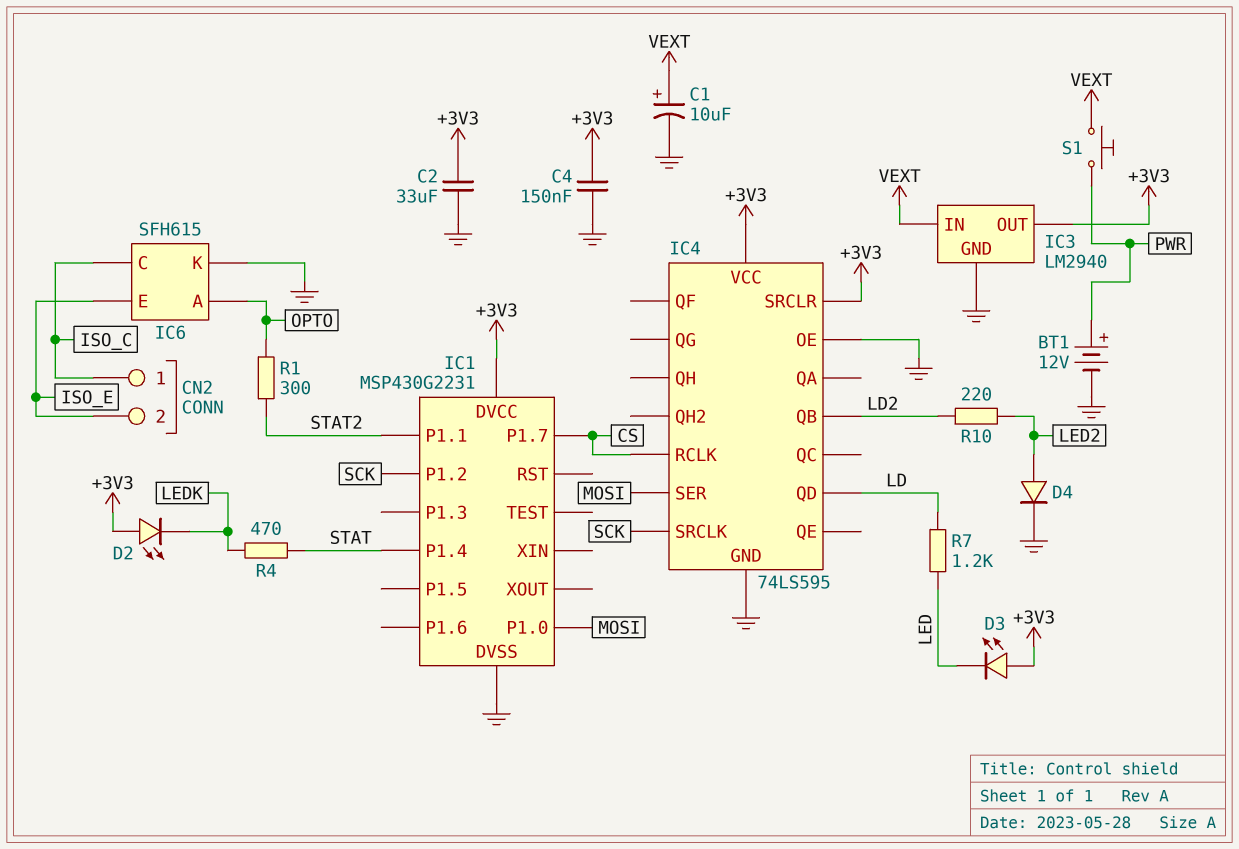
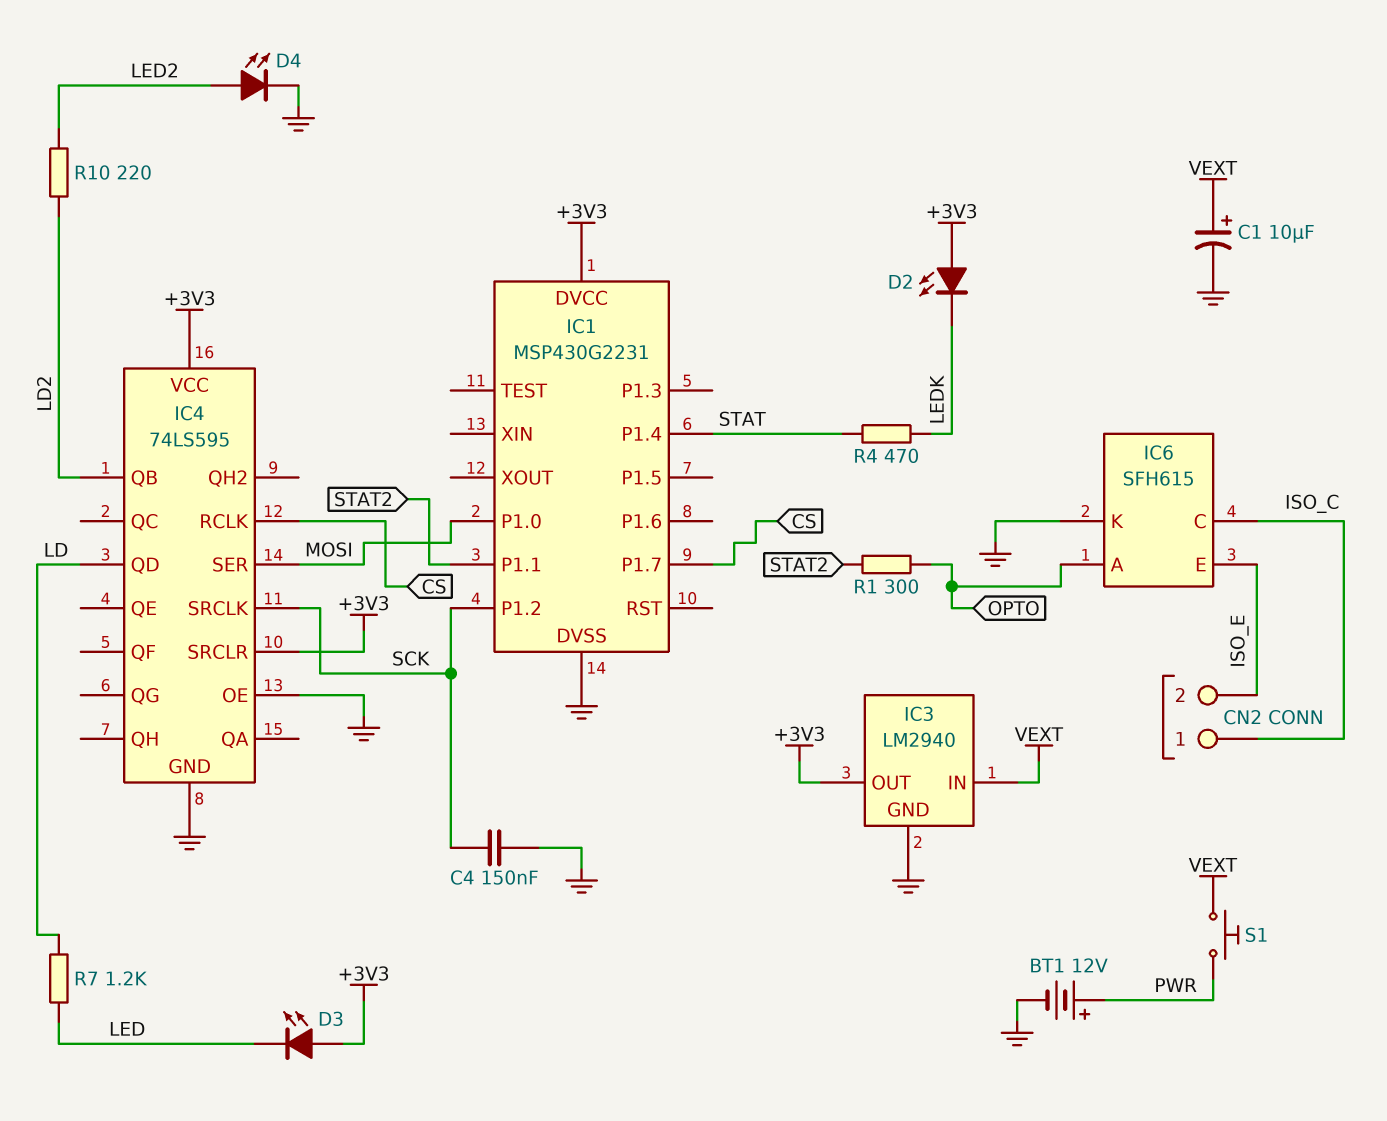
C2: 33uF (+3V3, GND) -> none
C4: 150nF (+3V3, GND) -> 150nF (GND, SCK)
D4: diode (A LED2, K GND) -> LED (A LED2, K GND)

